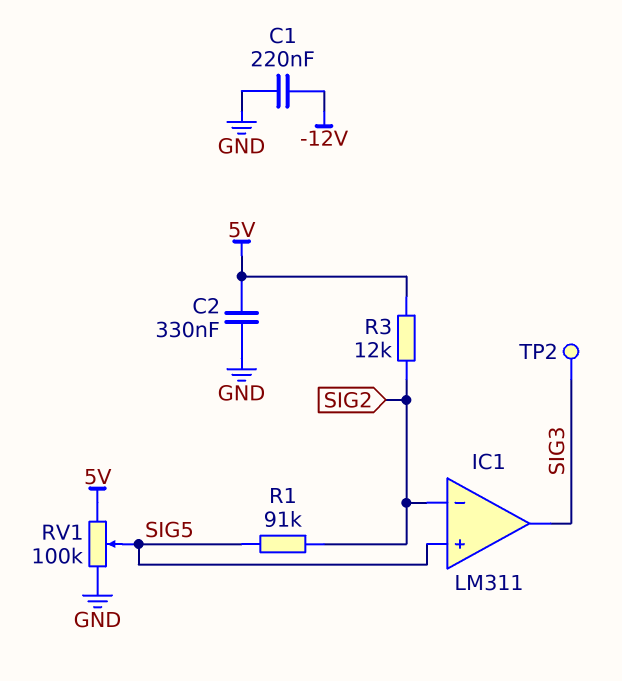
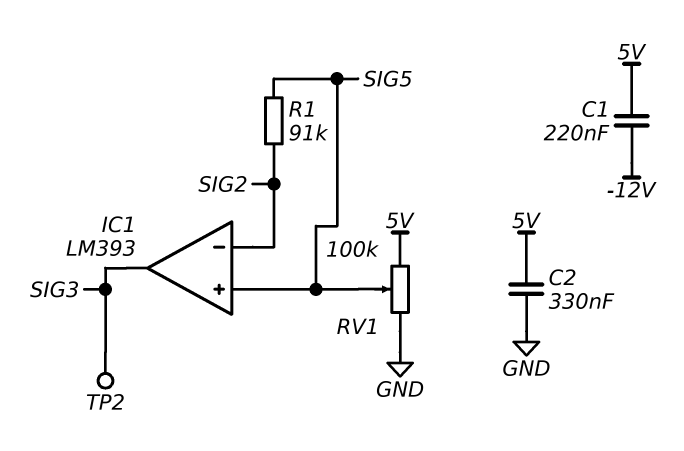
C1: 220nF (-12V, GND) -> 220nF (-12V, 5V)
IC1: LM311 -> LM393
R3: 12k (5V, SIG2) -> none

